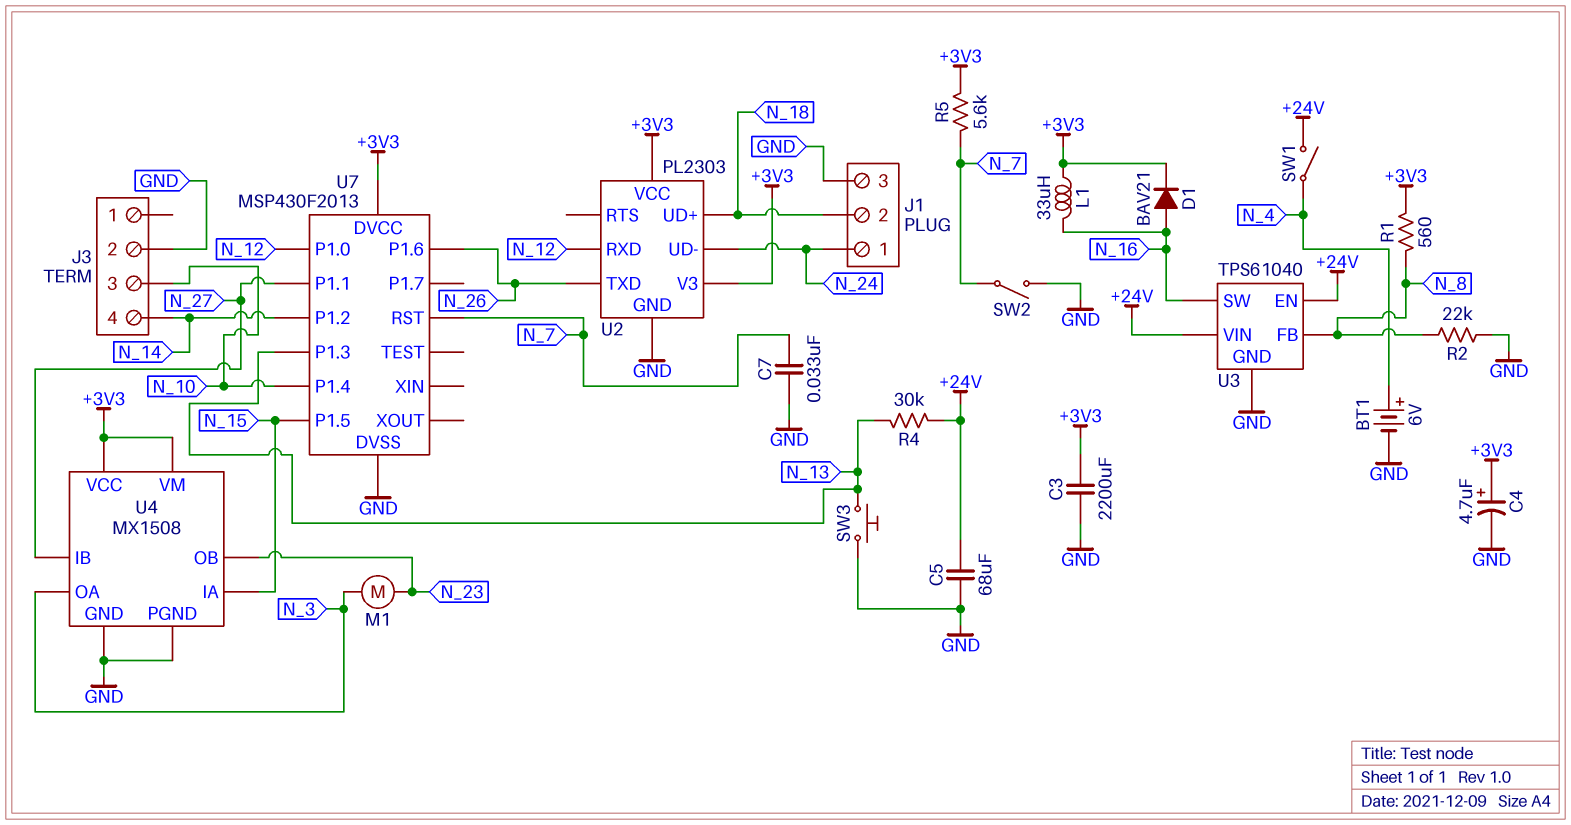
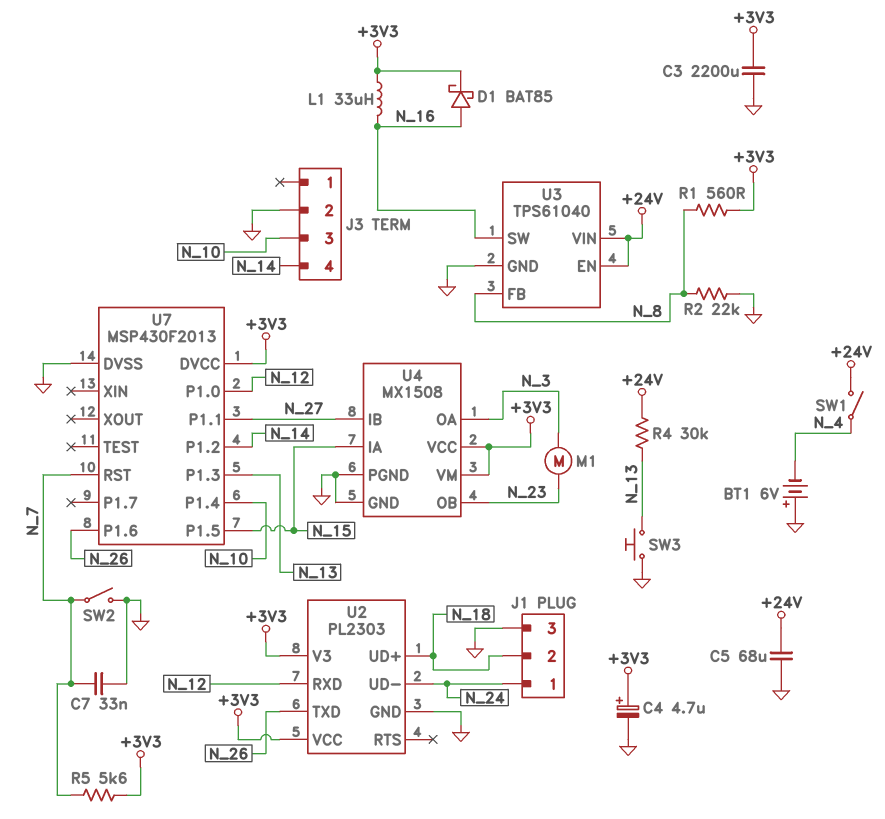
BT1: 6V (plus N_4, minus GND) -> 6V (plus GND, minus N_4)
D1: diode BAV21 (A N_16, K +3V3) -> schottky BAT85 (A N_16, K +3V3)

